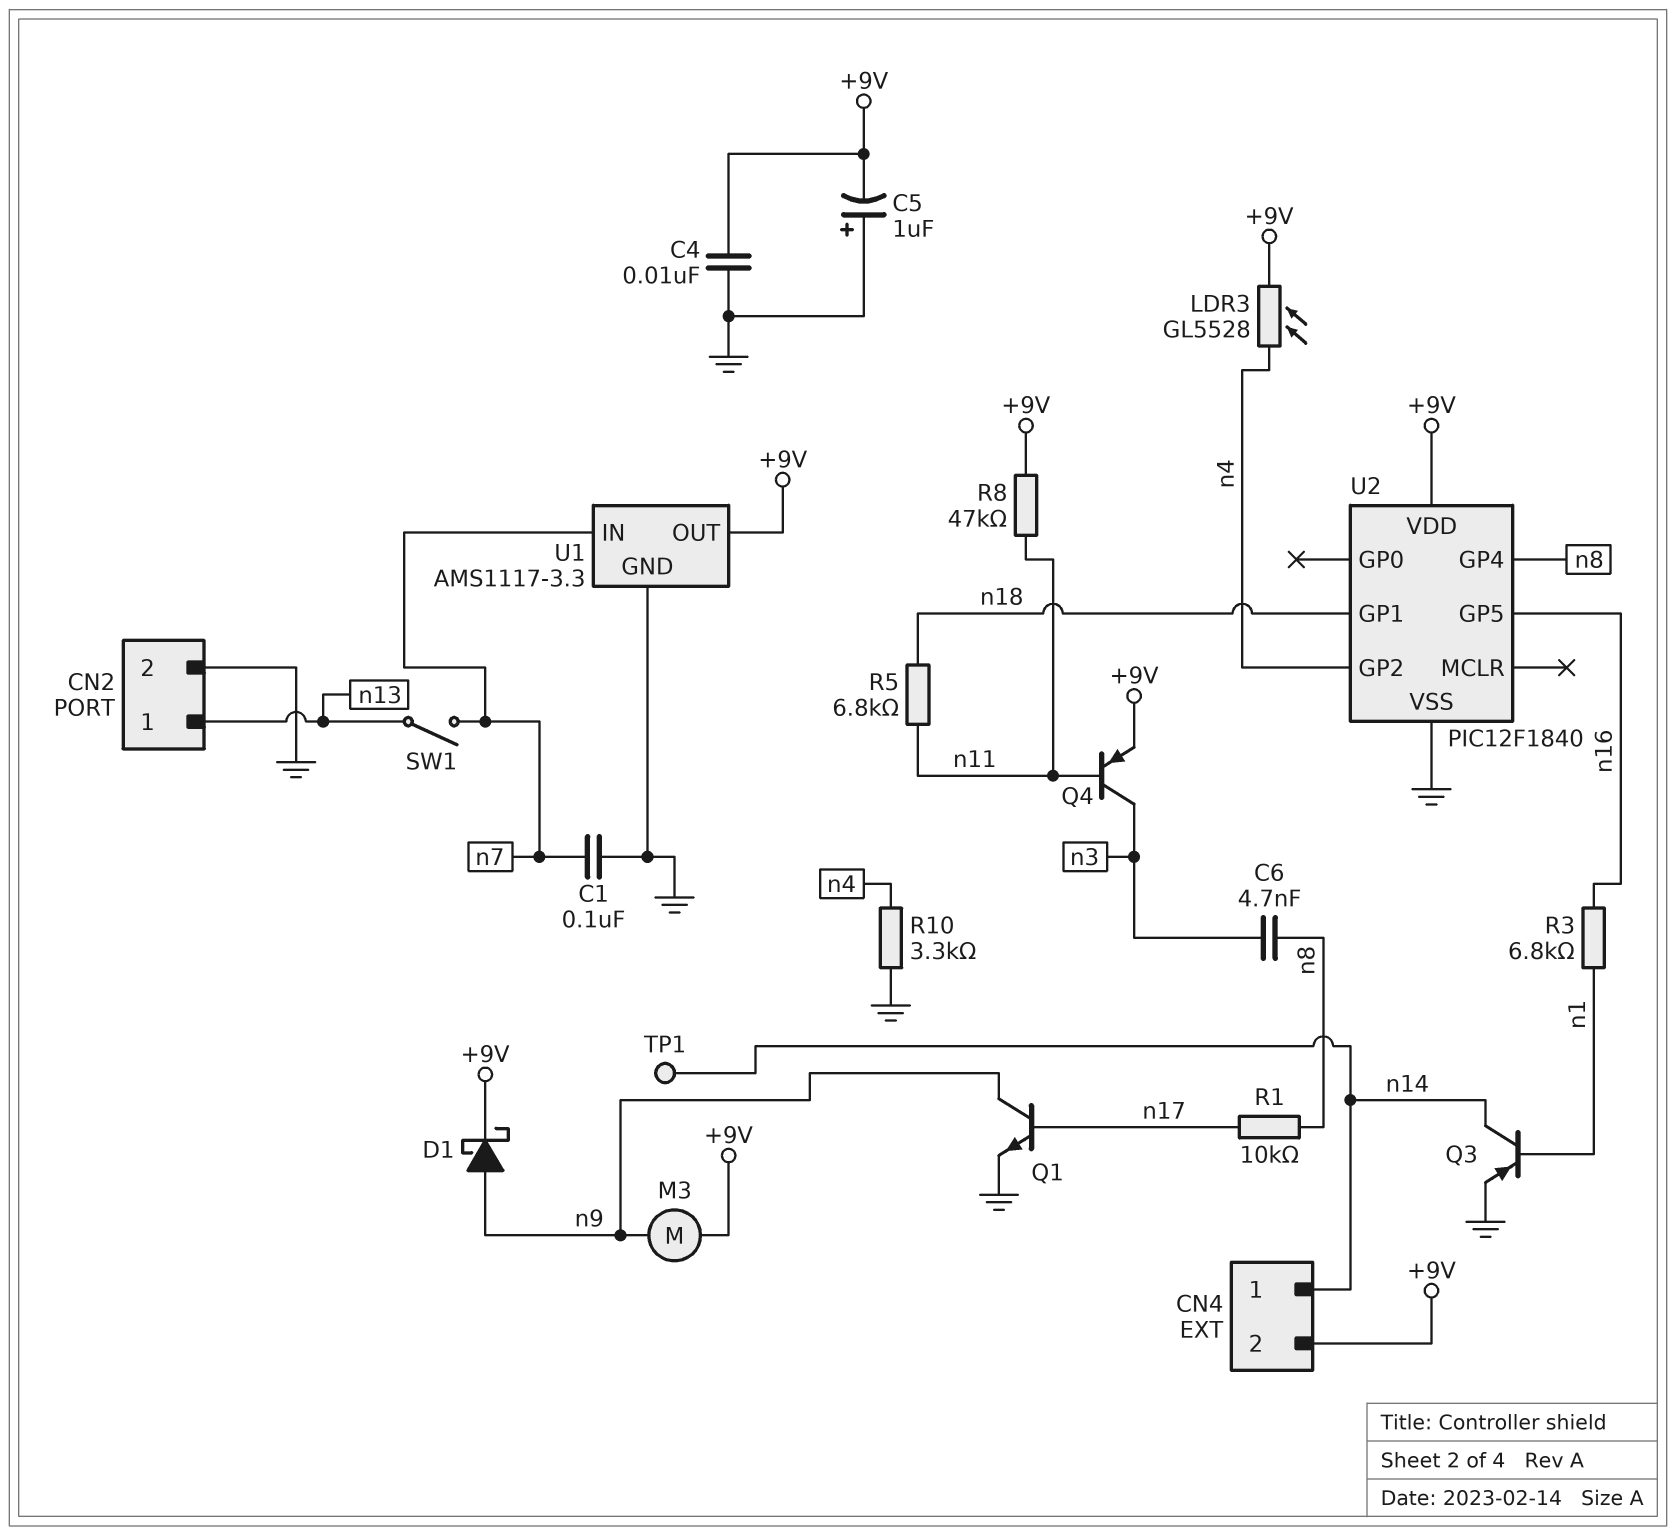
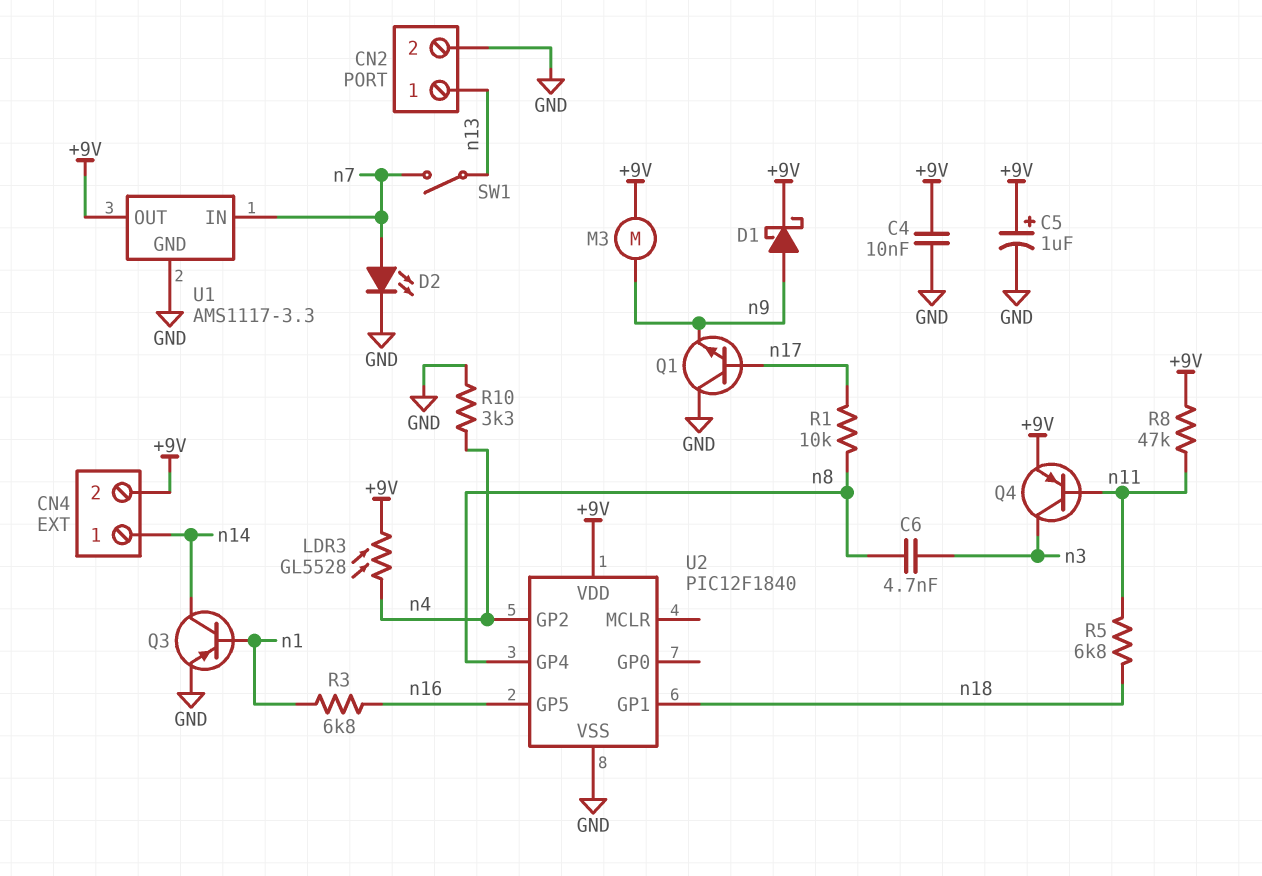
C1: 100nF (GND, n7) -> none
C5: 1uF (plus GND, minus +9V) -> 1uF (plus +9V, minus GND)
D2: none -> LED (A n7, K GND)
Q1: NPN (B n17, C n9, E GND) -> NPN (B n17, C GND, E n9)
TP1: test point (n14) -> none

